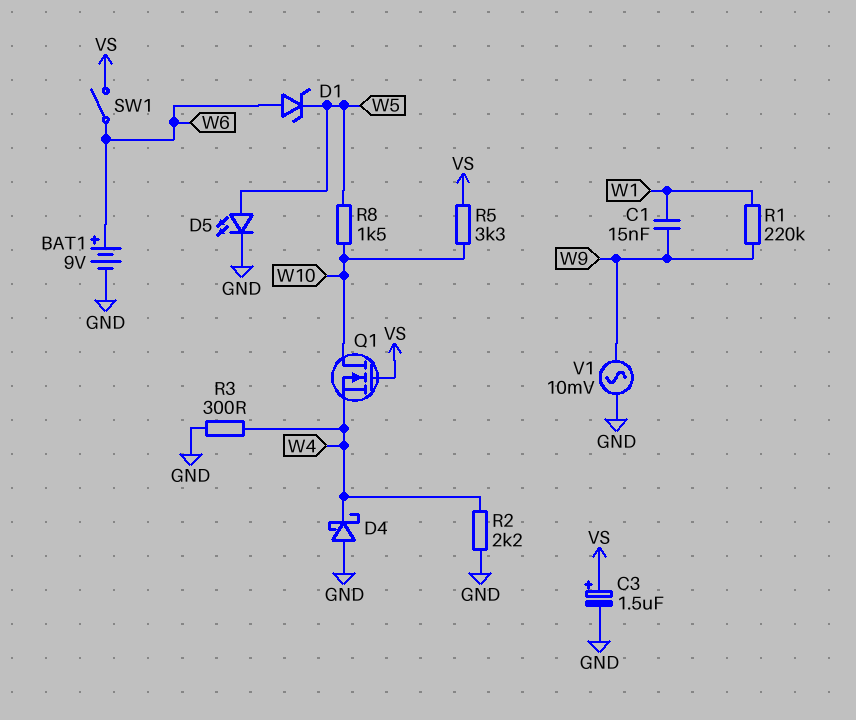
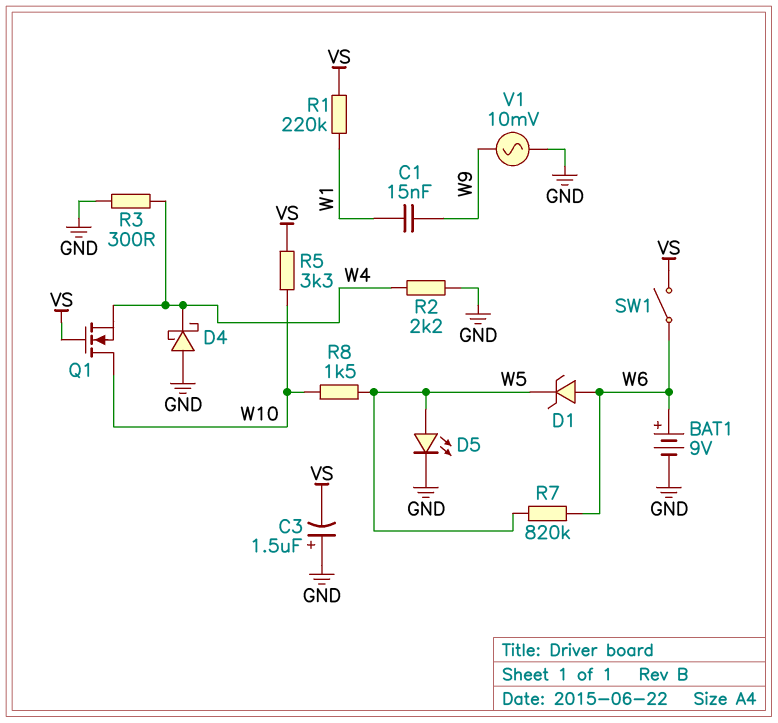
C3: 1.5uF (plus VS, minus GND) -> 1.5uF (plus GND, minus VS)
R1: 220k (W1, W9) -> 220k (VS, W1)
R7: none -> 820k (W5, W6)

